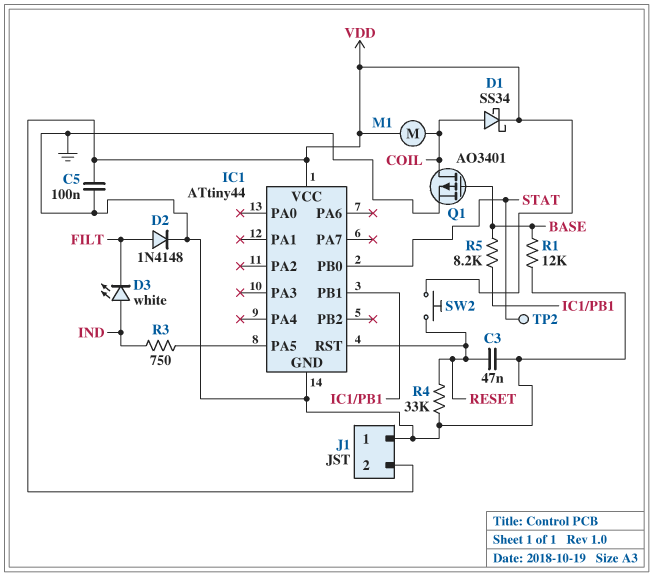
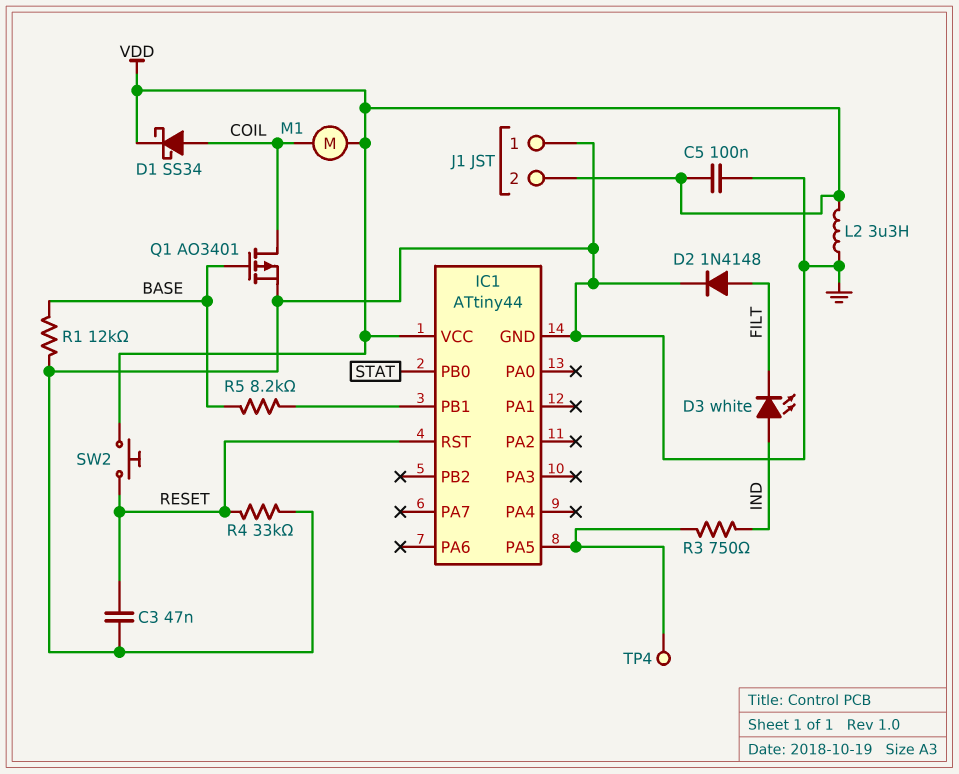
L2: none -> 3.3uH (GND, VDD)
TP2: test point (STAT) -> none
TP4: none -> test point (IC1/PA5)

